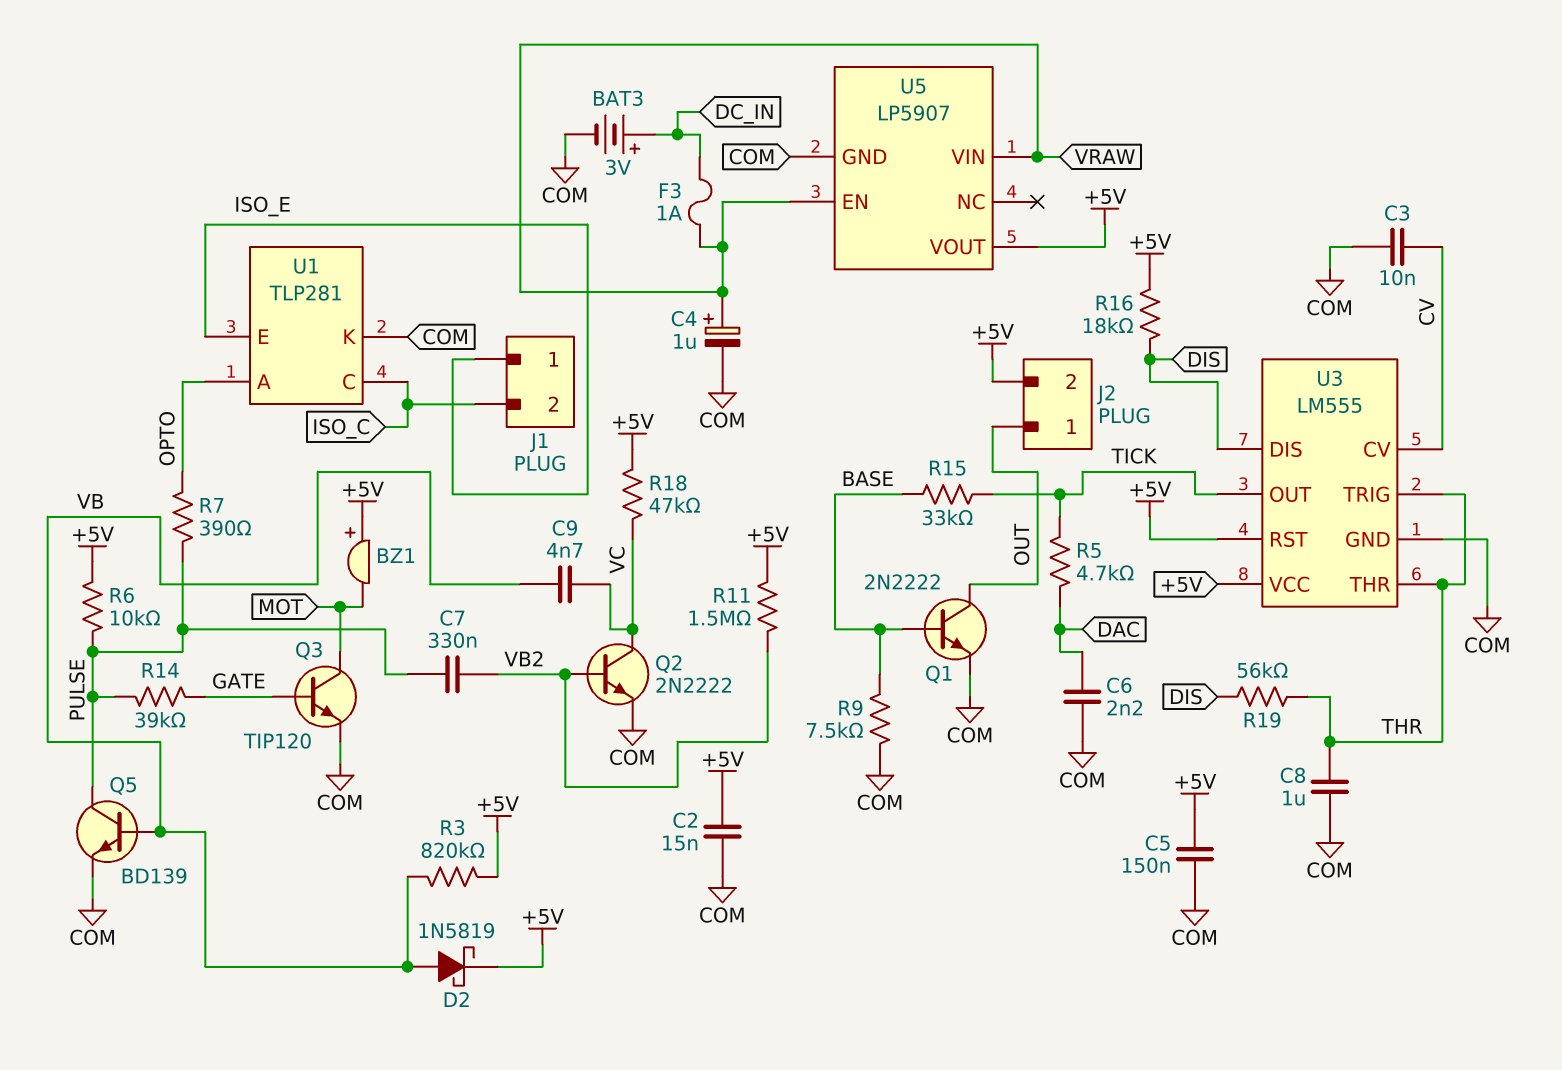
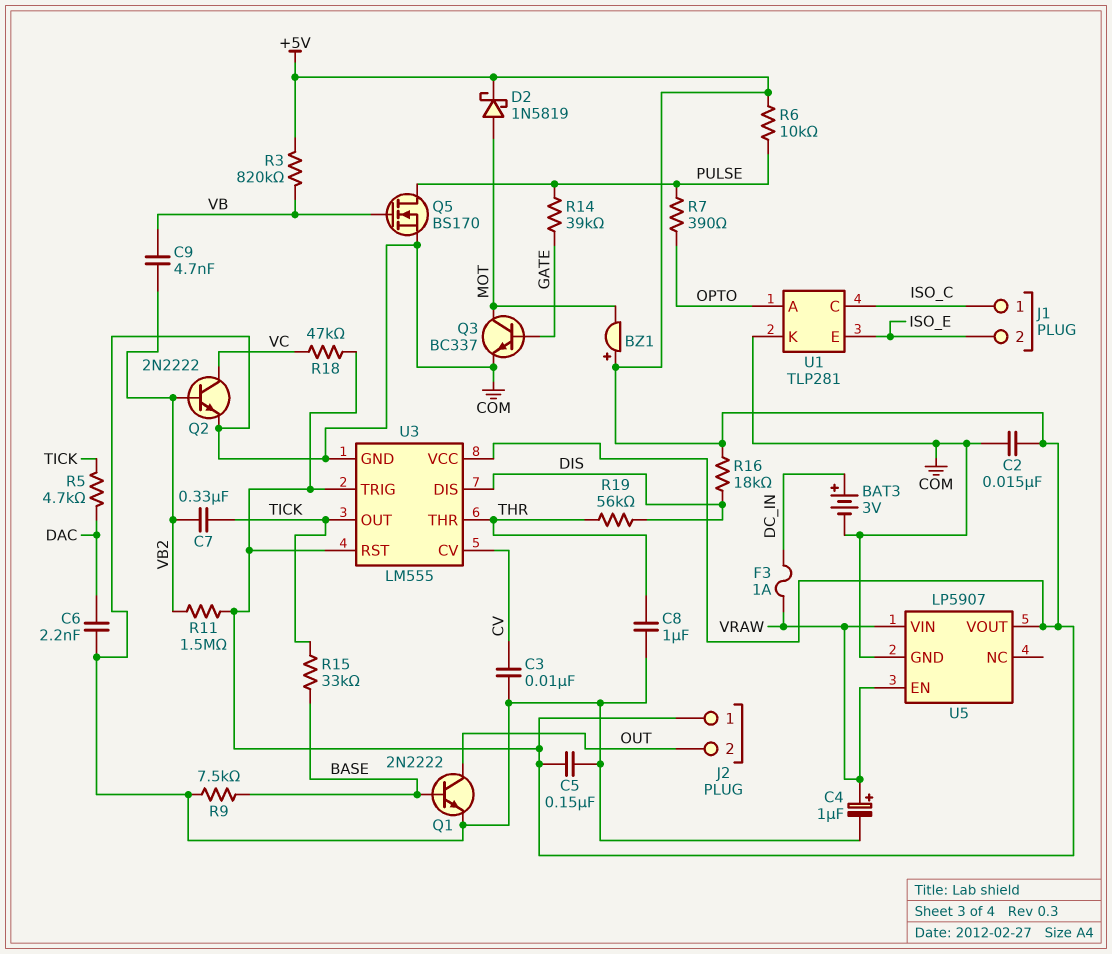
C7: 330nF (PULSE, VB2) -> 330nF (TICK, VB2)
C9: 4.7nF (VB, VC) -> 4.7nF (VB, VB2)
D2: schottky 1N5819 (A VB, K +5V) -> schottky 1N5819 (A MOT, K +5V)
J1 pin 1: ISO_E -> ISO_C
J1 pin 2: ISO_C -> ISO_E
J2 pin 1: OUT -> +5V
J2 pin 2: +5V -> OUT
Q3: NPN TIP120 (B GATE, C MOT, E COM) -> NPN BC337 (B GATE, C MOT, E COM)
Q5: NPN BD139 (B VB, C PULSE, E COM) -> NMOS BS170 (G VB, D PULSE, S COM)
U3 pin TRIG: THR -> +5V

